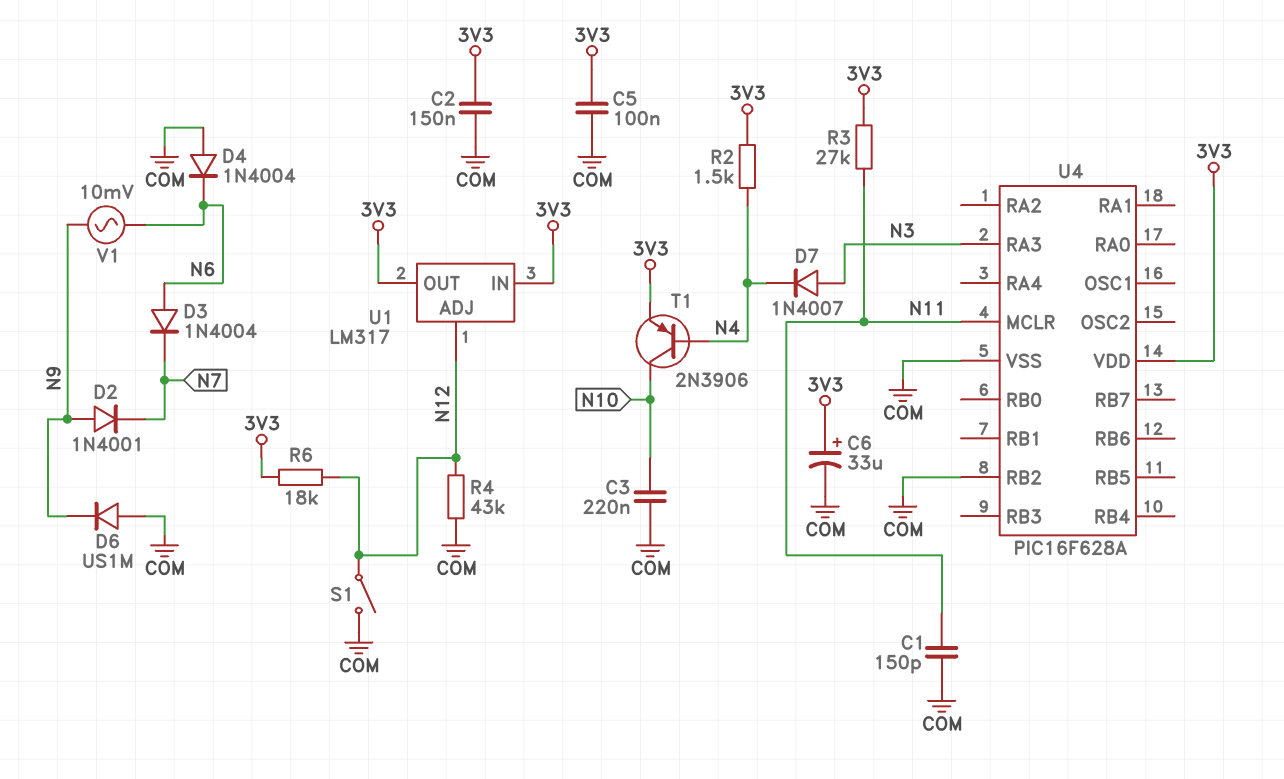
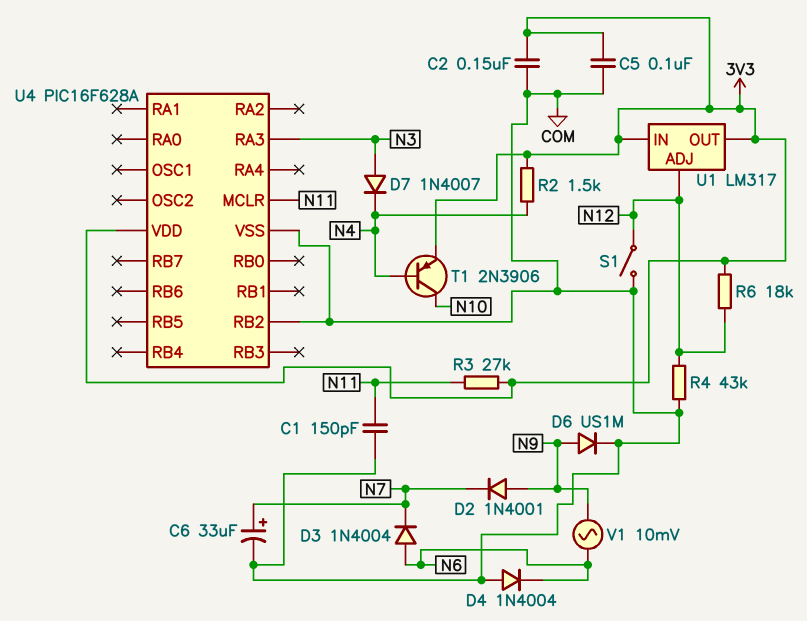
C3: 220nF (COM, N10) -> none
C6: 33uF (plus 3V3, minus COM) -> 33uF (plus N7, minus COM)
D6: diode US1M (A COM, K N9) -> diode US1M (A N9, K COM)

